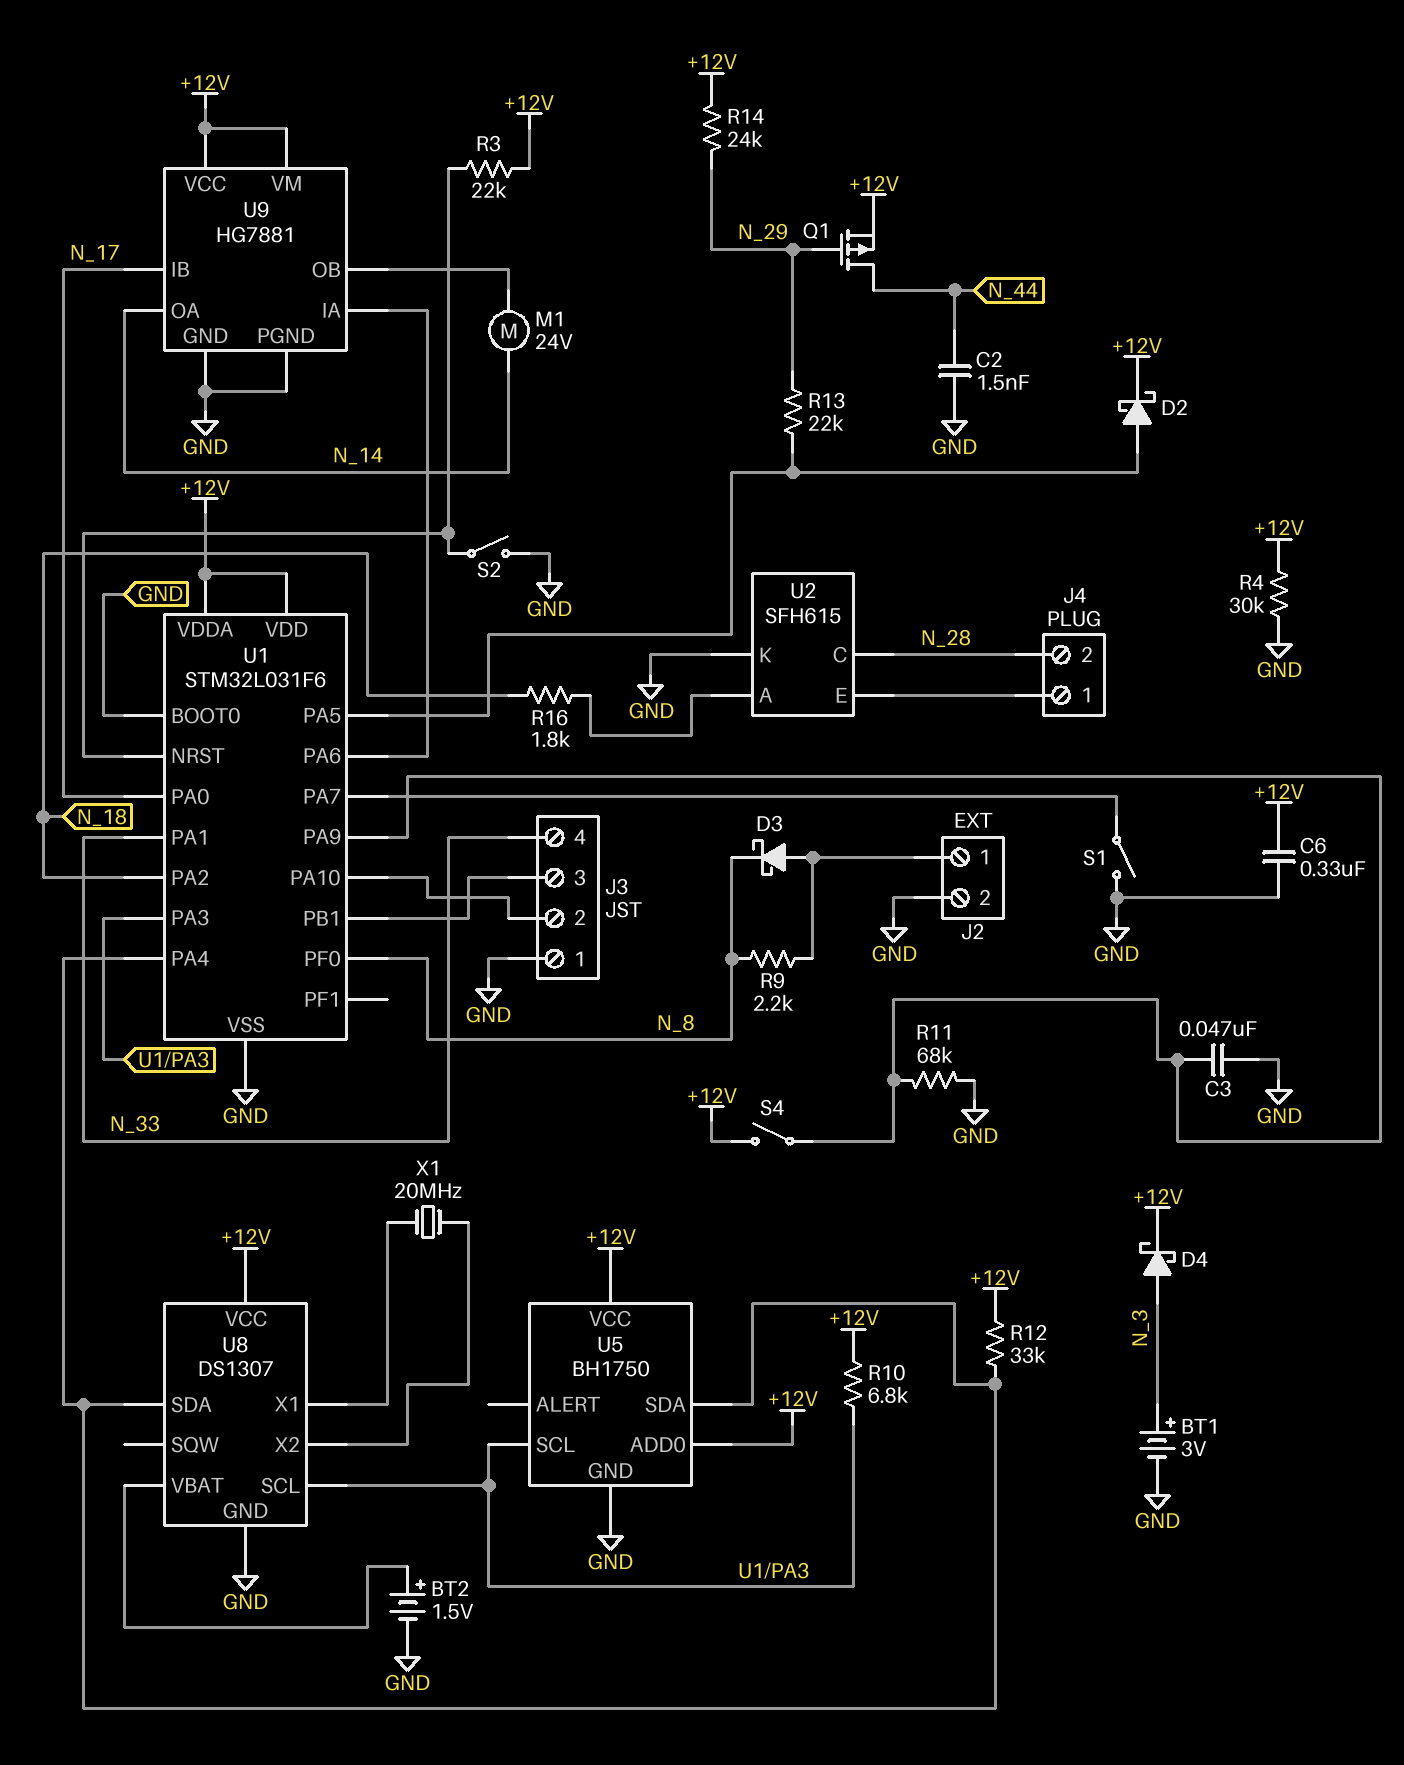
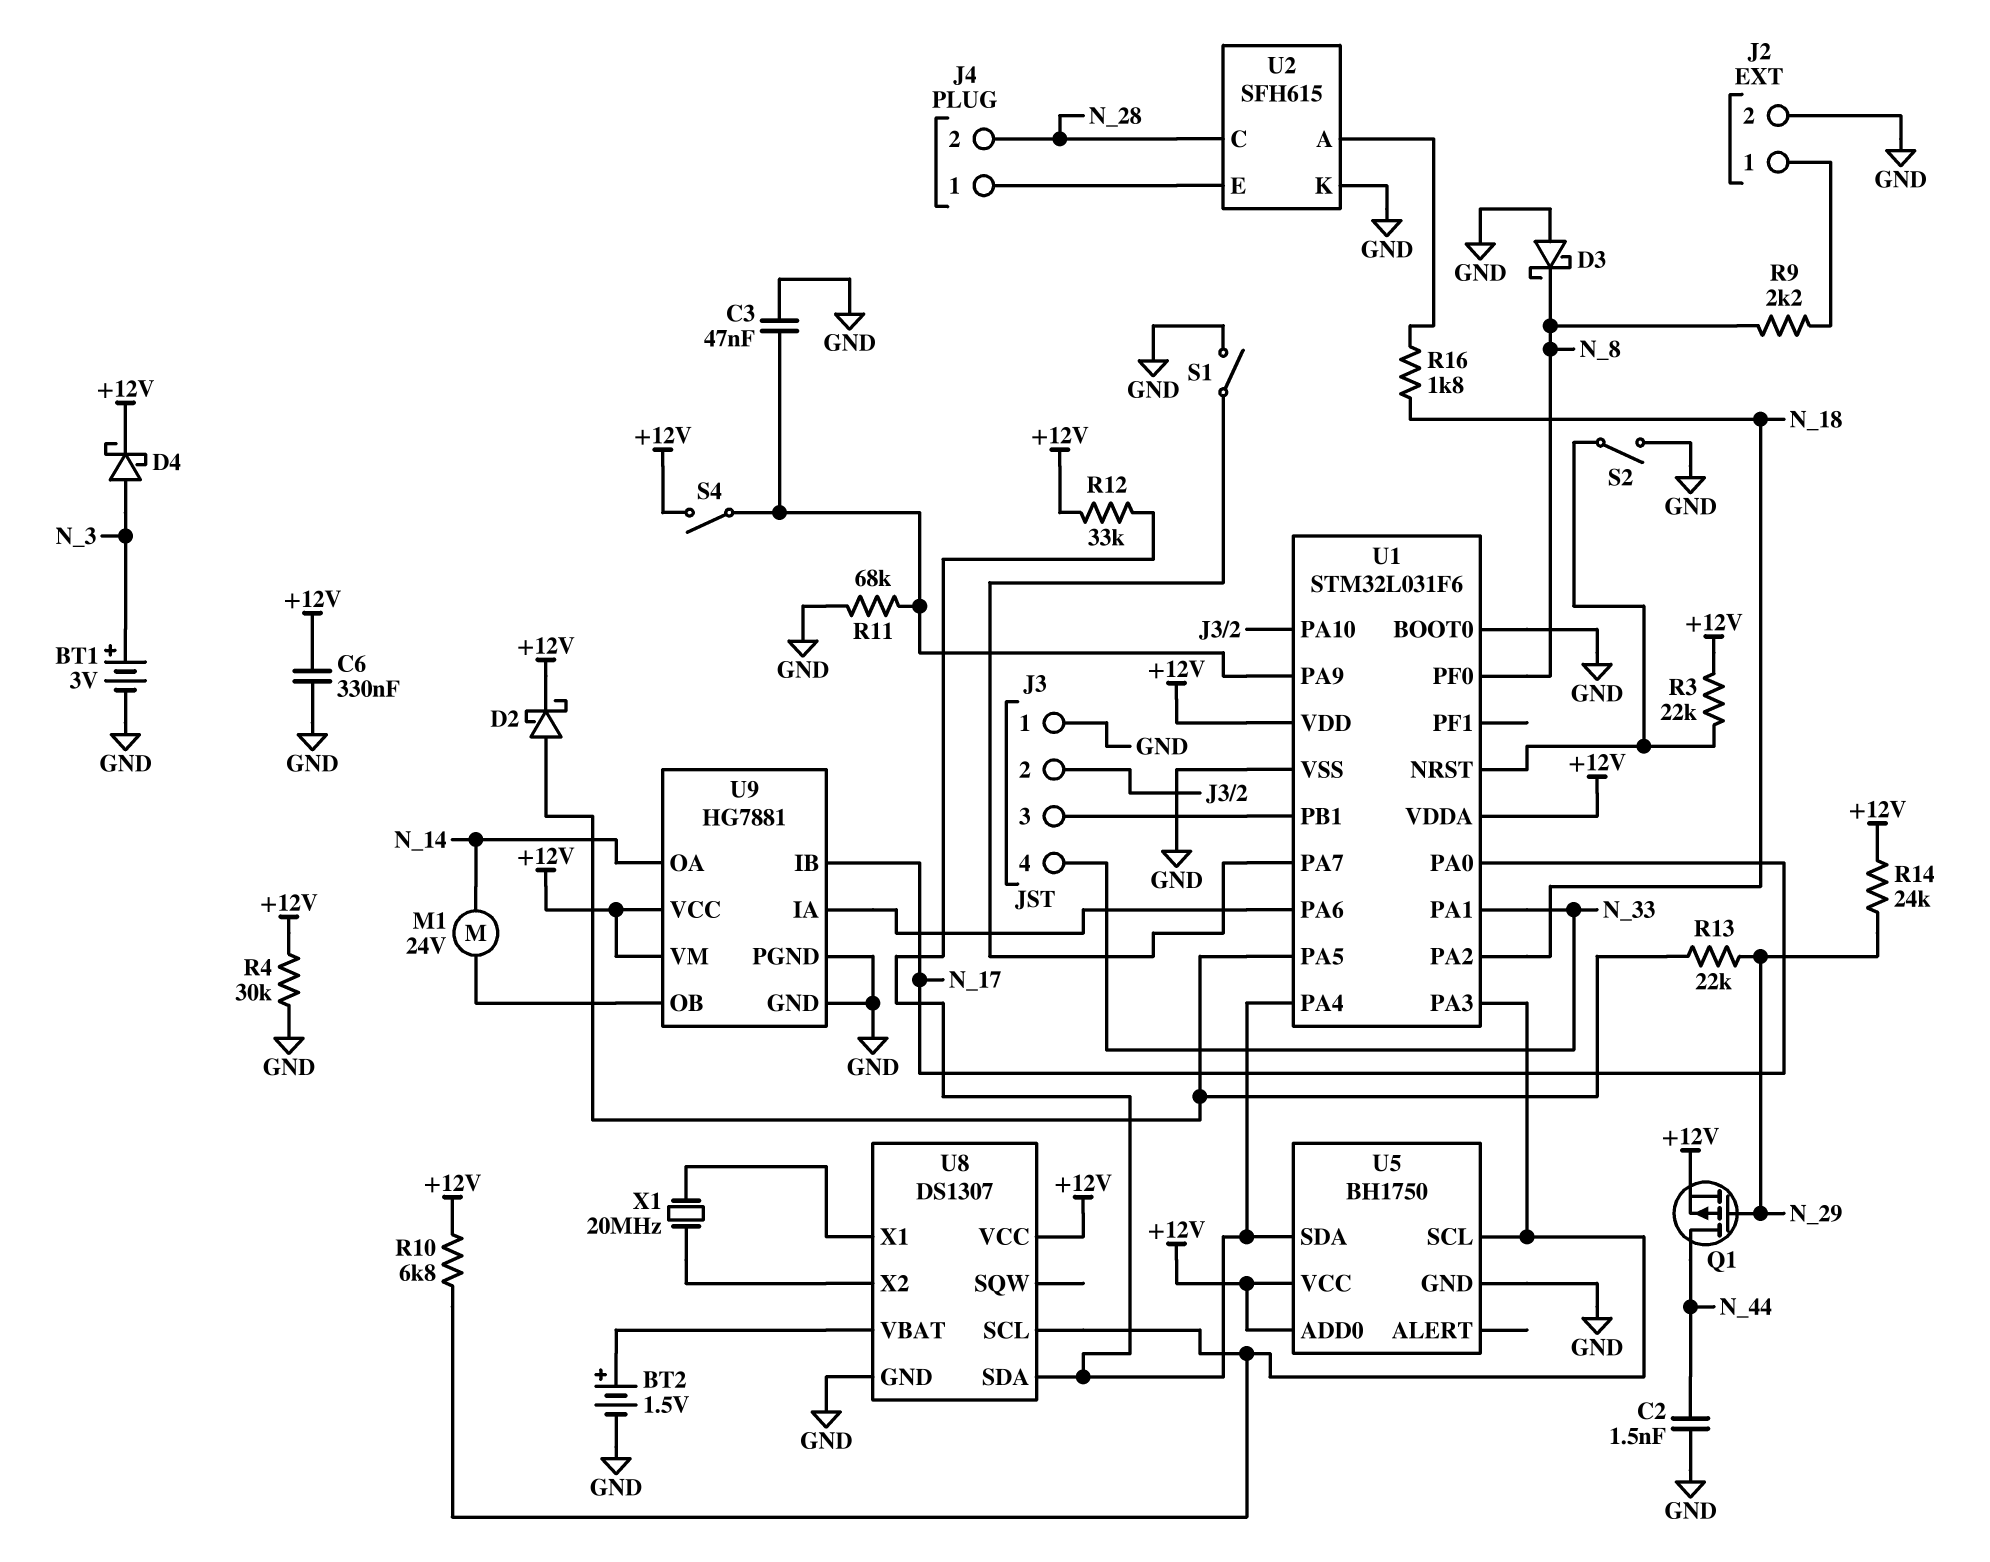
D3: schottky (A J2/1, K N_8) -> schottky (A GND, K N_8)

